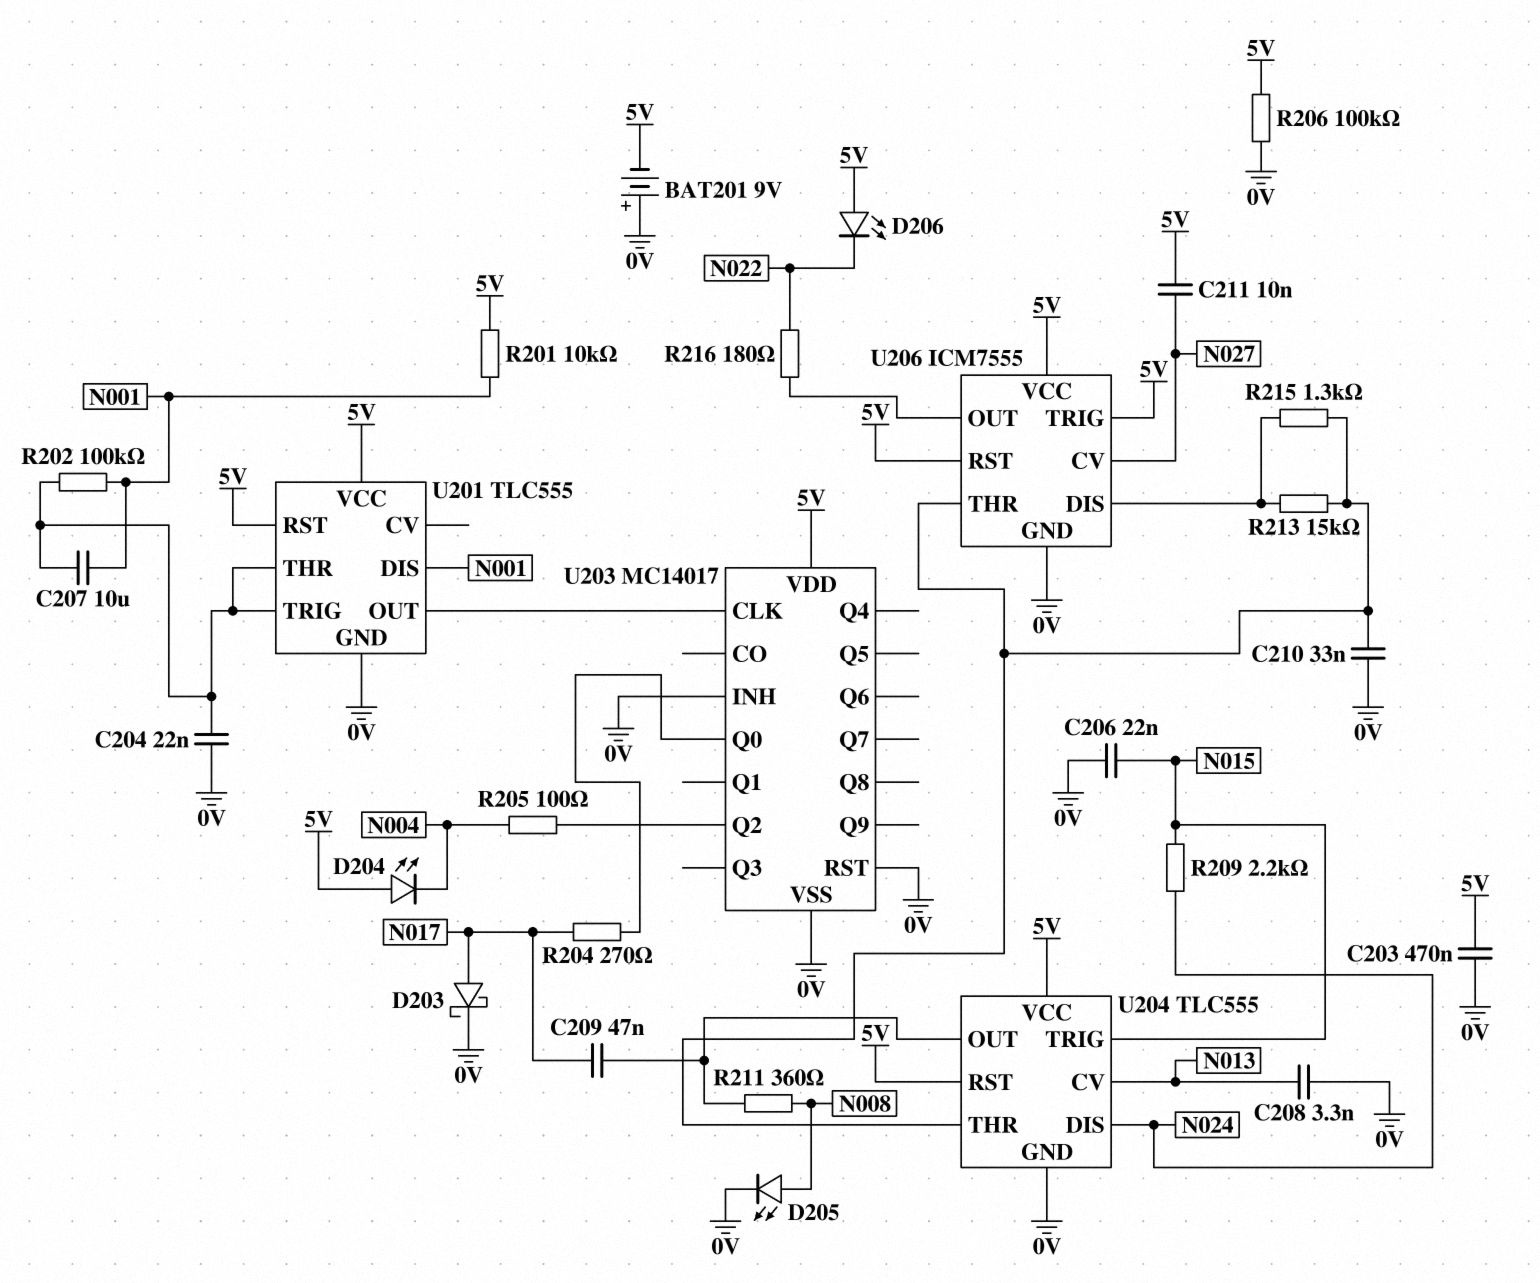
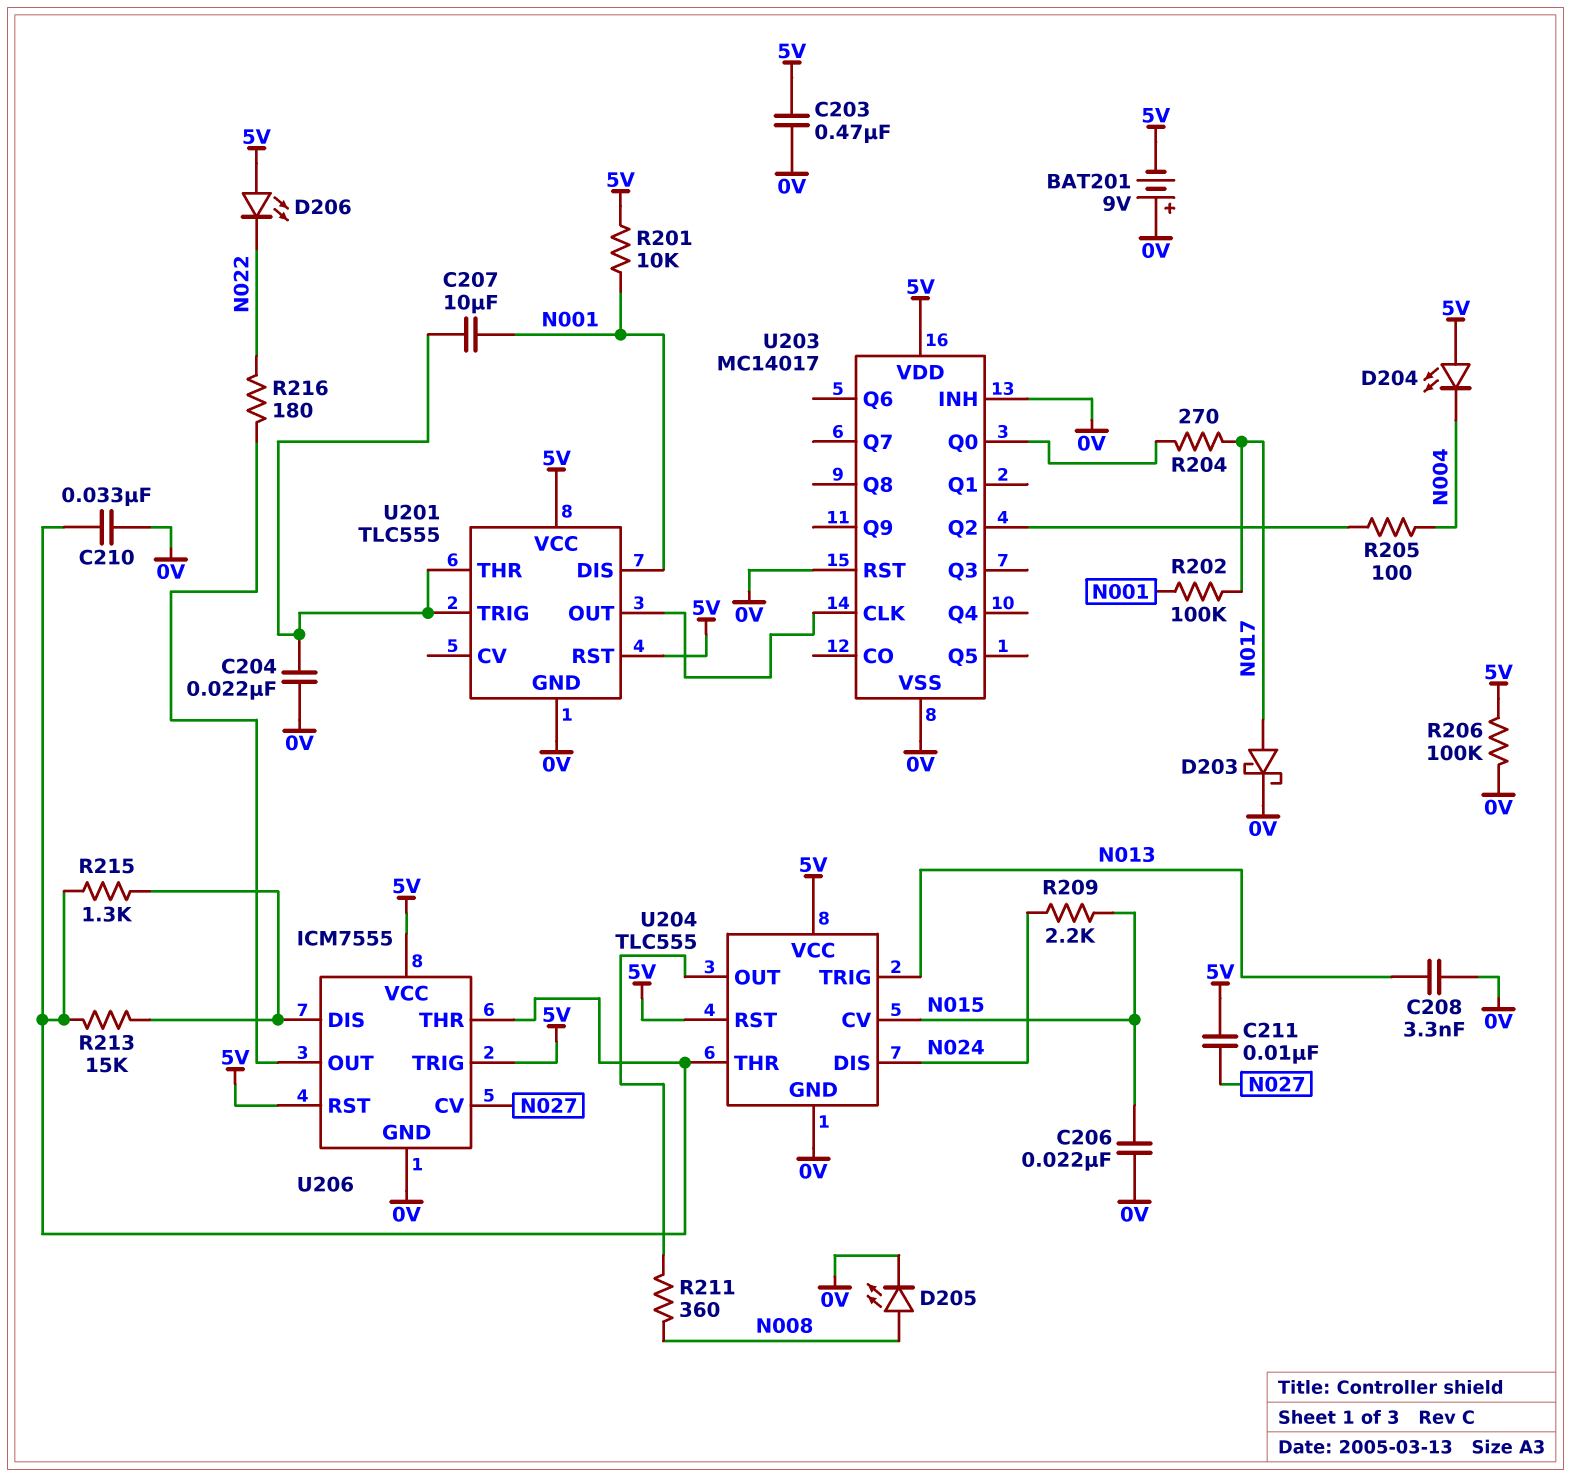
C209: 47nF (N017, U204/OUT) -> none
R202: 100k (N001, U201/THR) -> 100k (N001, N017)
U204 pin CV: N013 -> N015
U204 pin TRIG: N015 -> N013

